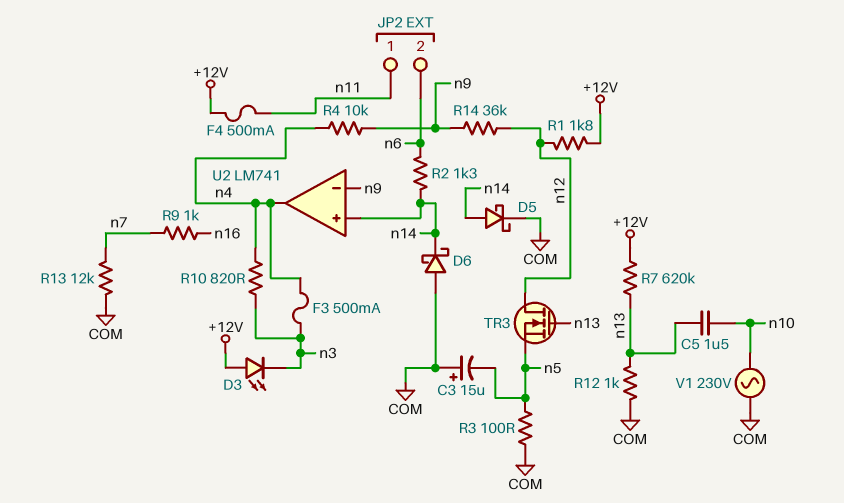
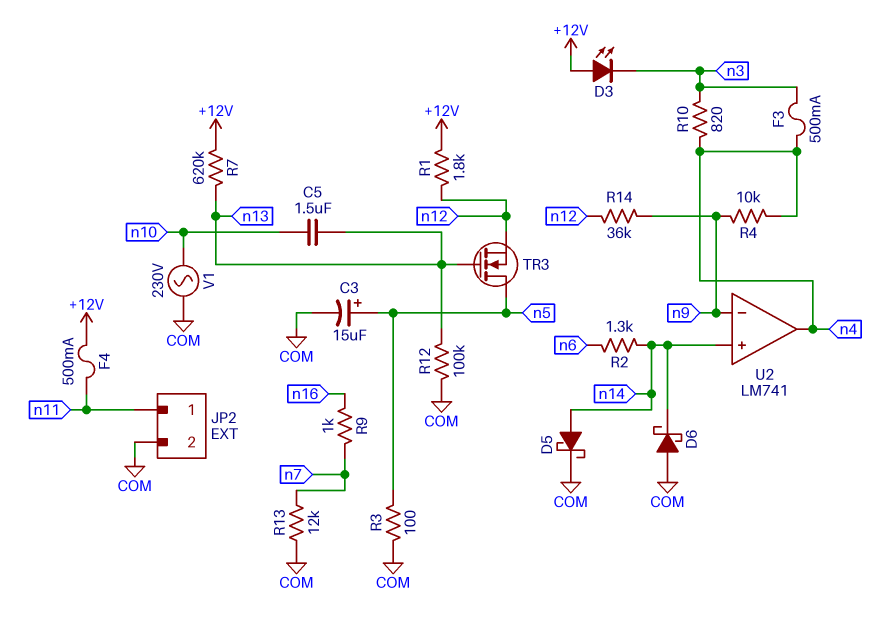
C3: 15uF (plus COM, minus n5) -> 15uF (plus n5, minus COM)
JP2 pin 2: n6 -> COM
R12: 1k (COM, n13) -> 100k (COM, n13)
TR3: NMOS (G n13, D n12, S n5) -> NMOS (G n13, D n5, S n12)

